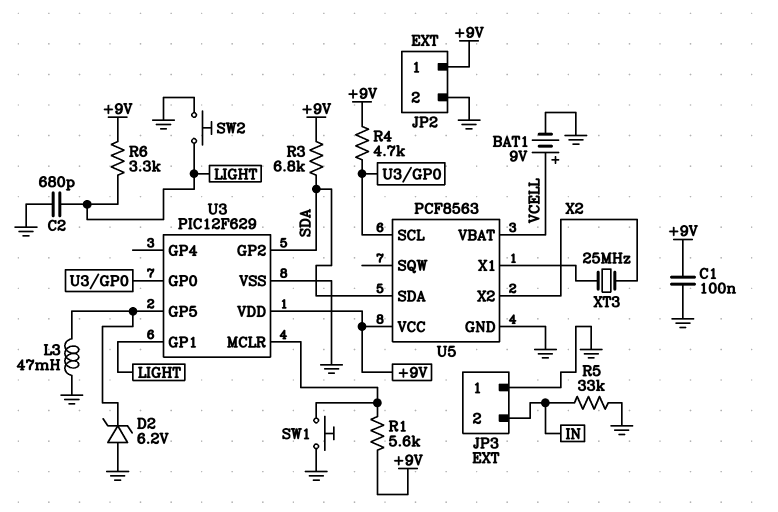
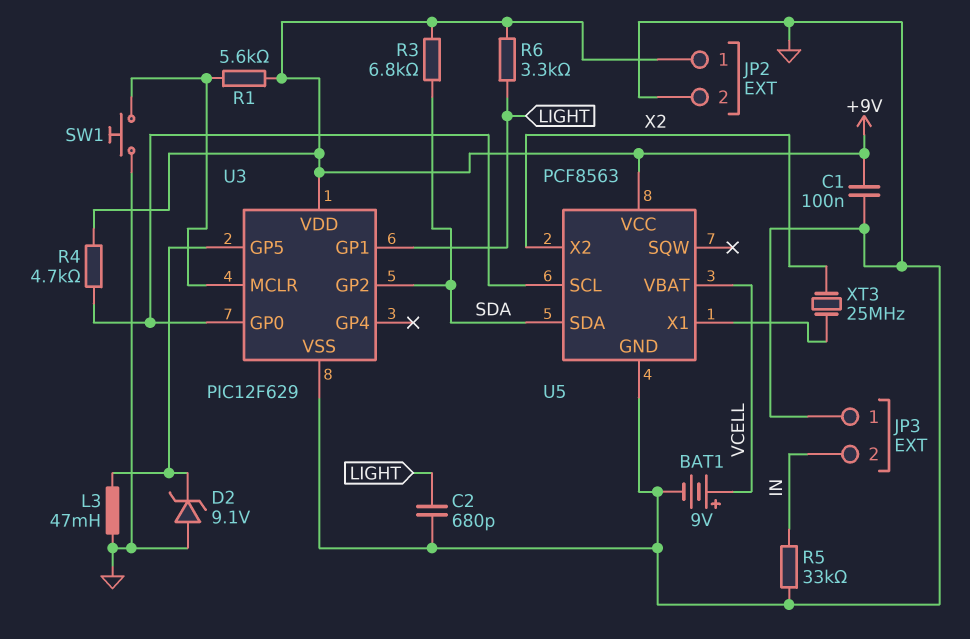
D2: zener 6.2V (A GND, K U3/GP5) -> zener 9.1V (A GND, K U3/GP5)
SW2: button (GND, LIGHT) -> none

